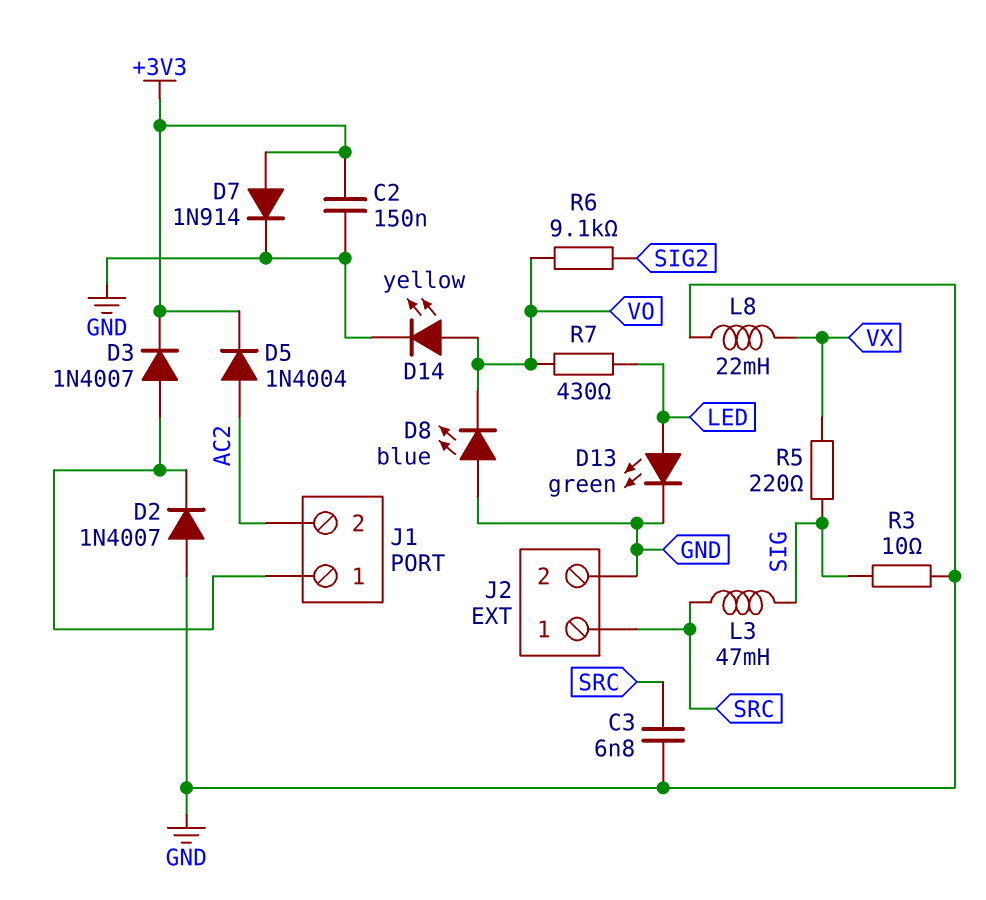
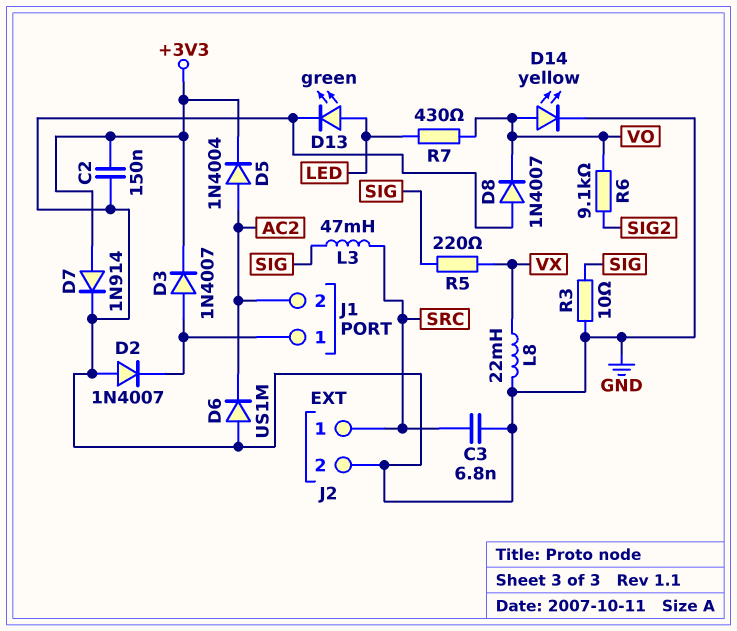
D6: none -> diode US1M (A GND, K AC2)
D8: LED blue (A GND, K VO) -> diode 1N4007 (A GND, K VO)

